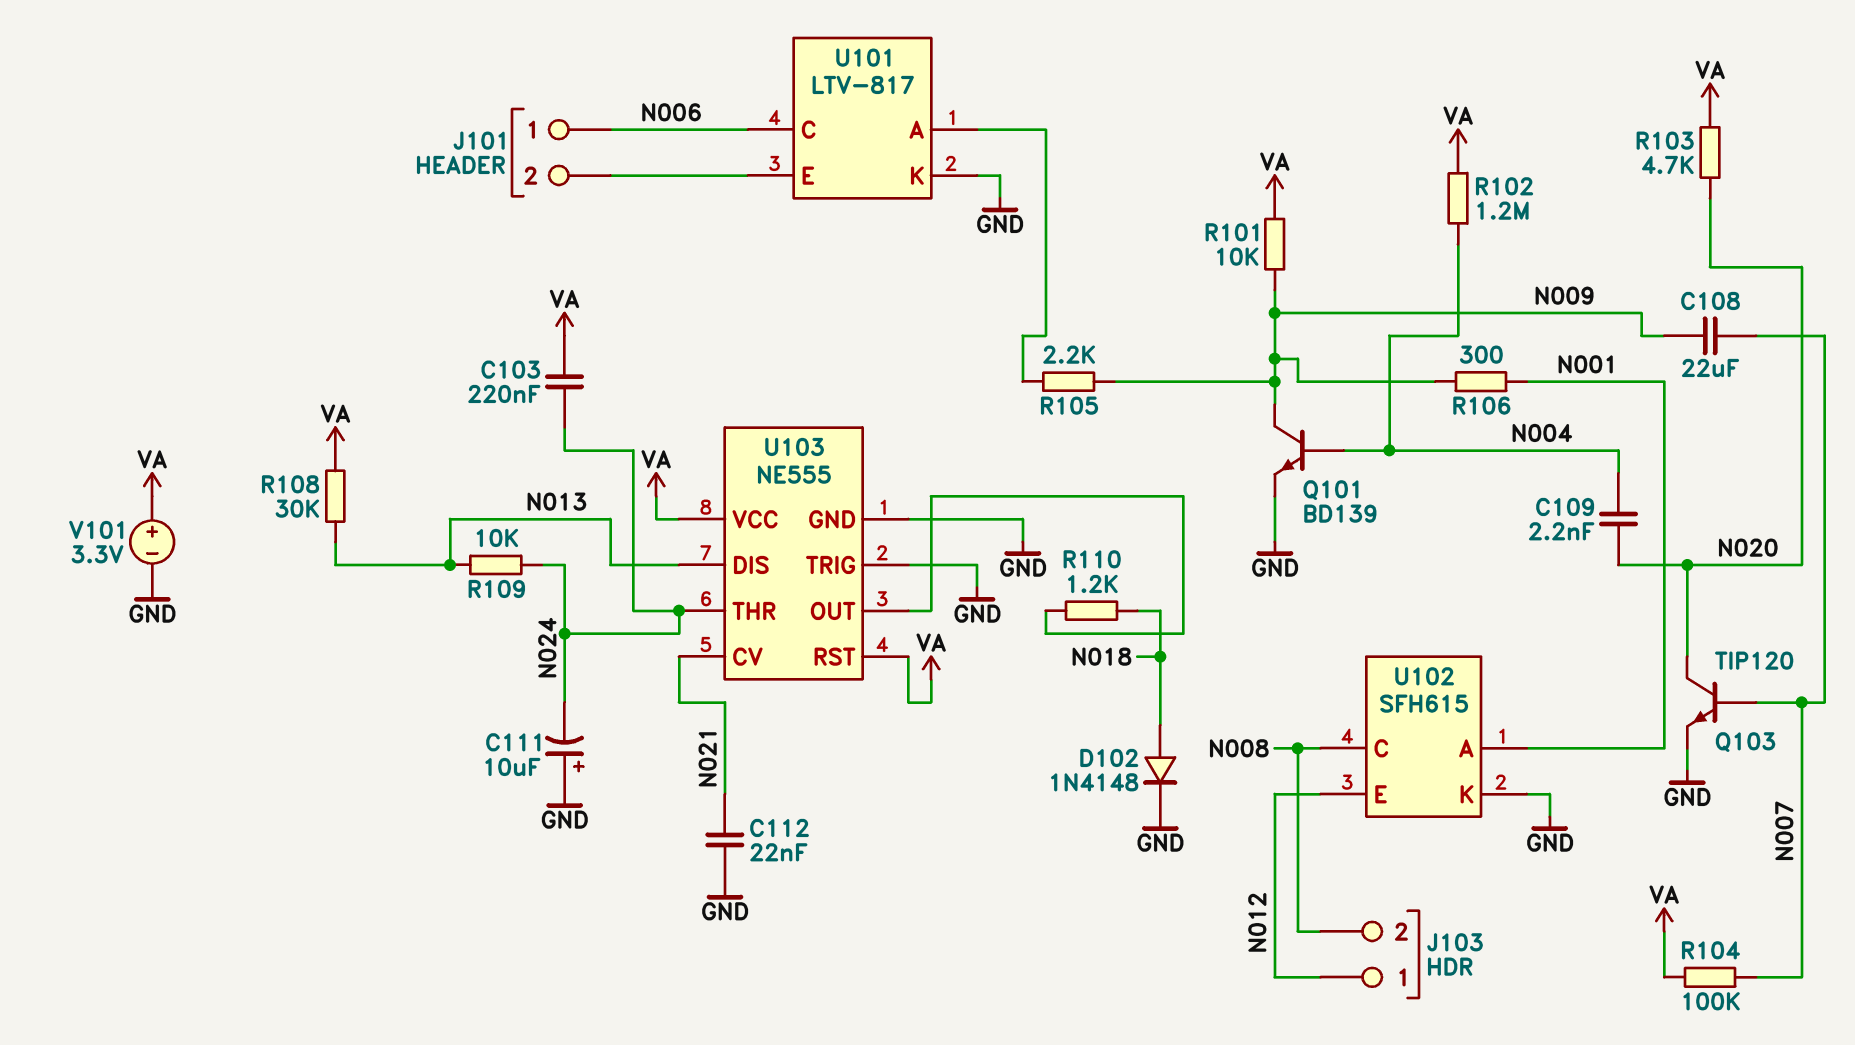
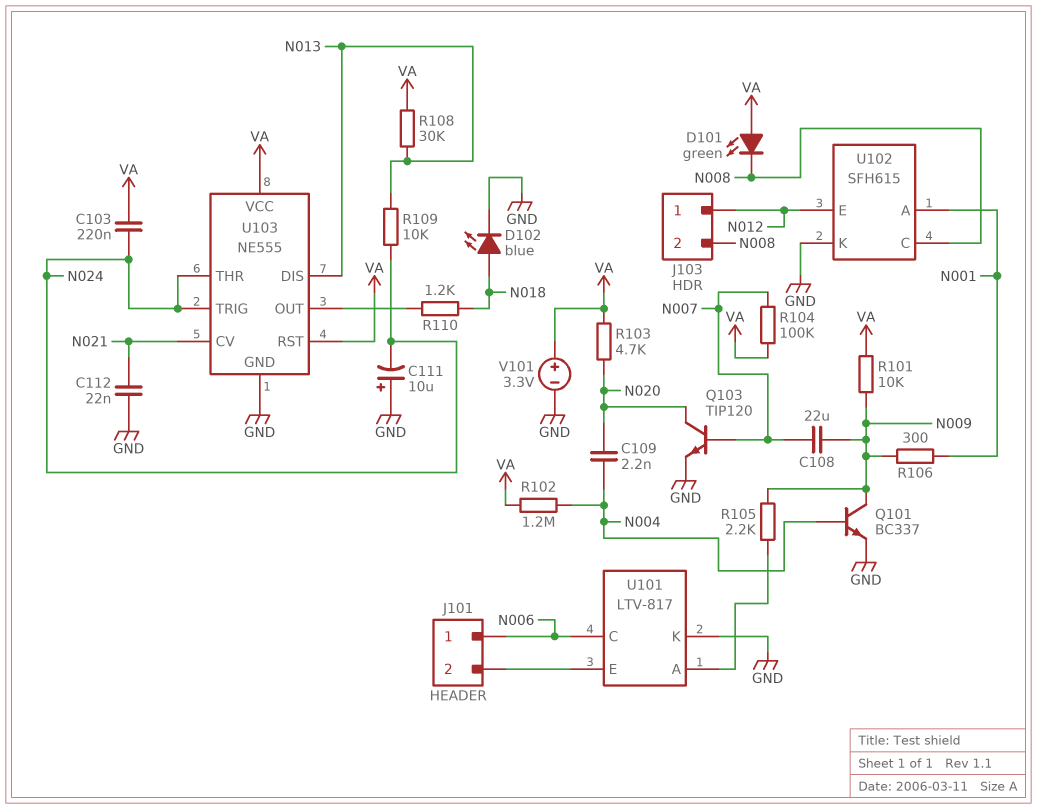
D101: none -> LED green (A VA, K N008)
D102: diode 1N4148 (A N018, K GND) -> LED blue (A N018, K GND)
Q101: NPN BD139 (B N004, C N009, E GND) -> NPN BC337 (B N004, C N009, E GND)
U103 pin TRIG: GND -> N024

